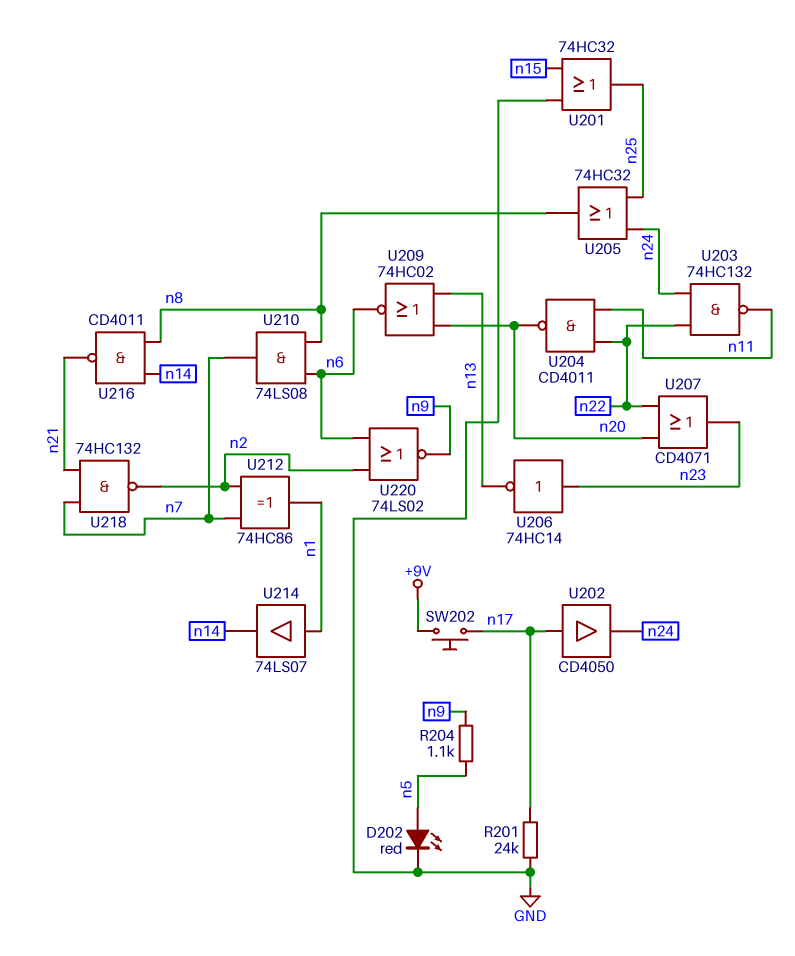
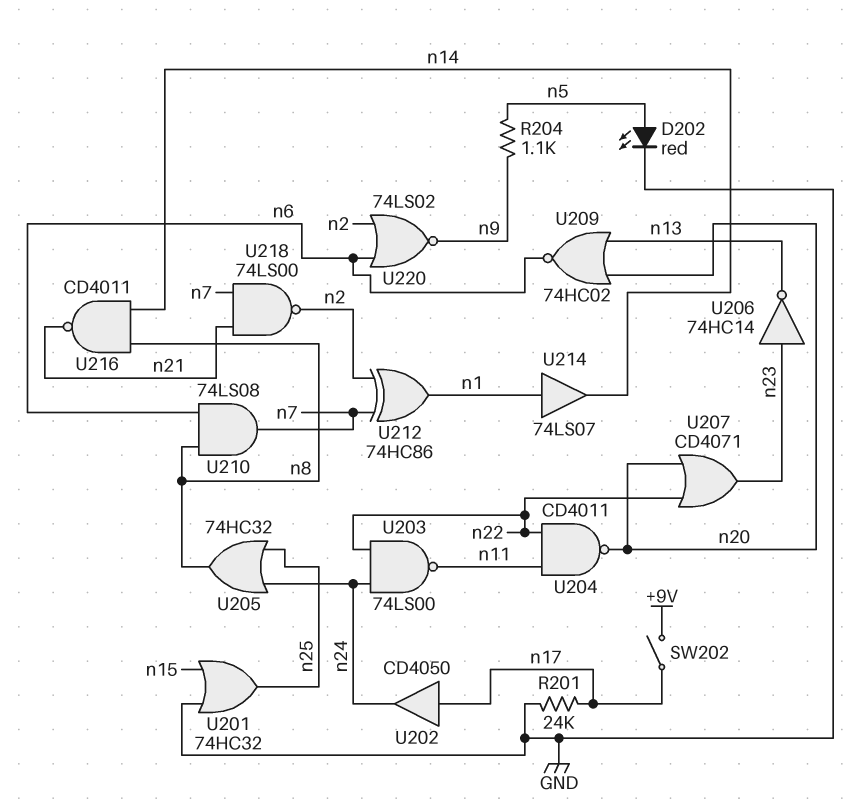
SW202: button (+9V, n17) -> switch (+9V, n17)
U203: NAND 74HC132 (in n22, in n24, out n11) -> NAND 74LS00 (in n22, in n24, out n11)
U218: NAND 74HC132 (in n7, in n21, out n2) -> NAND 74LS00 (in n7, in n21, out n2)

